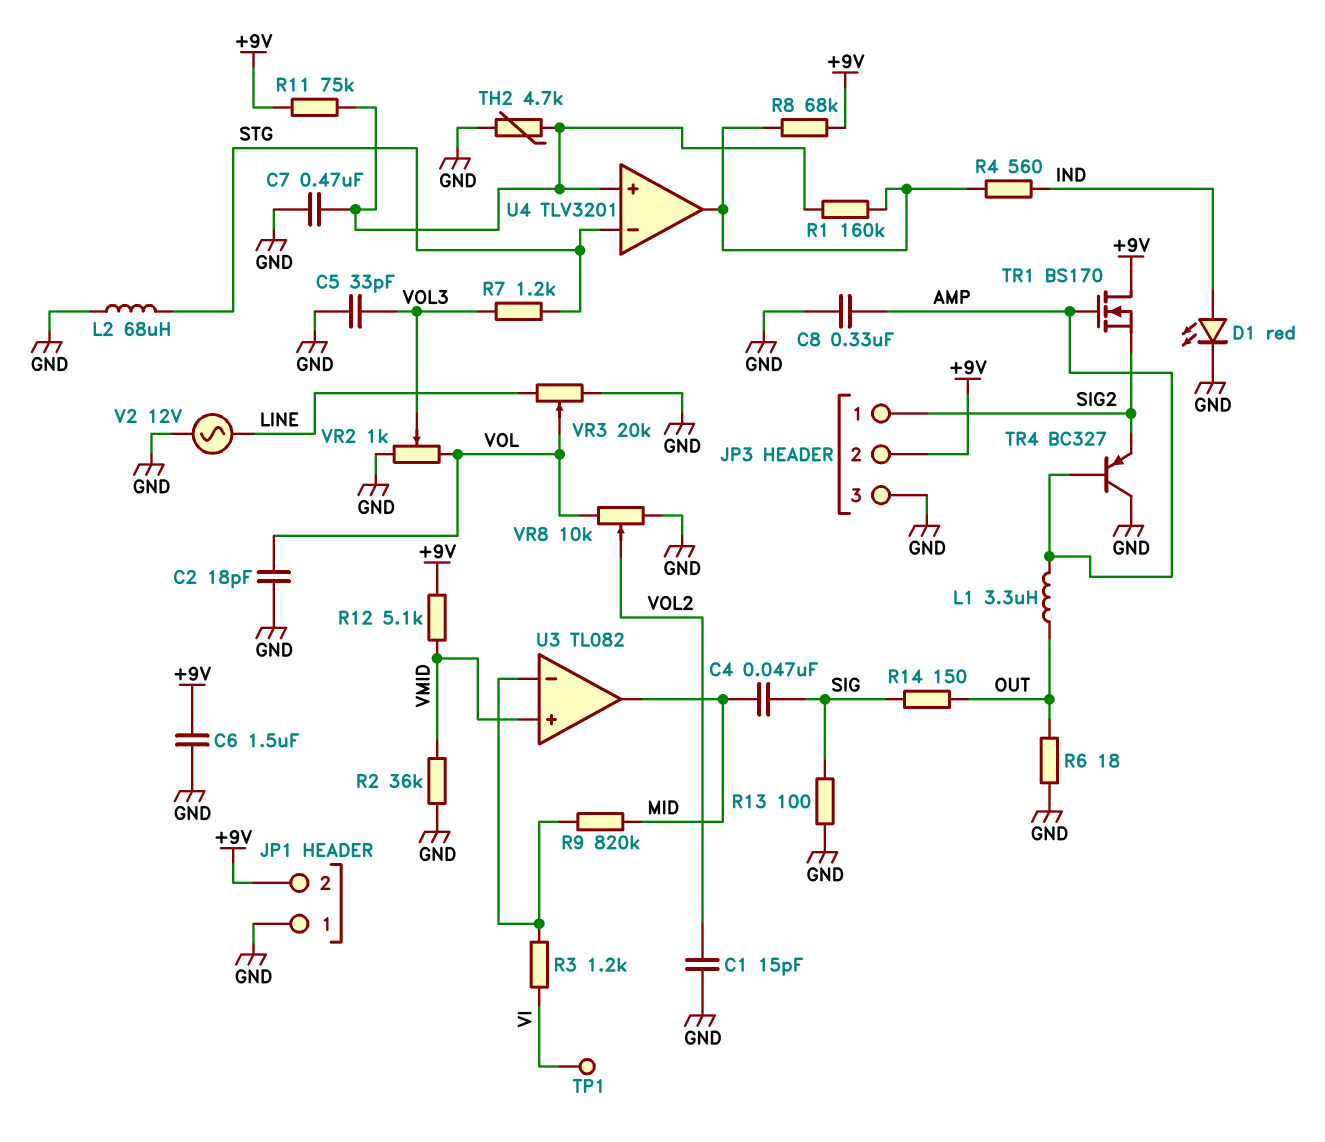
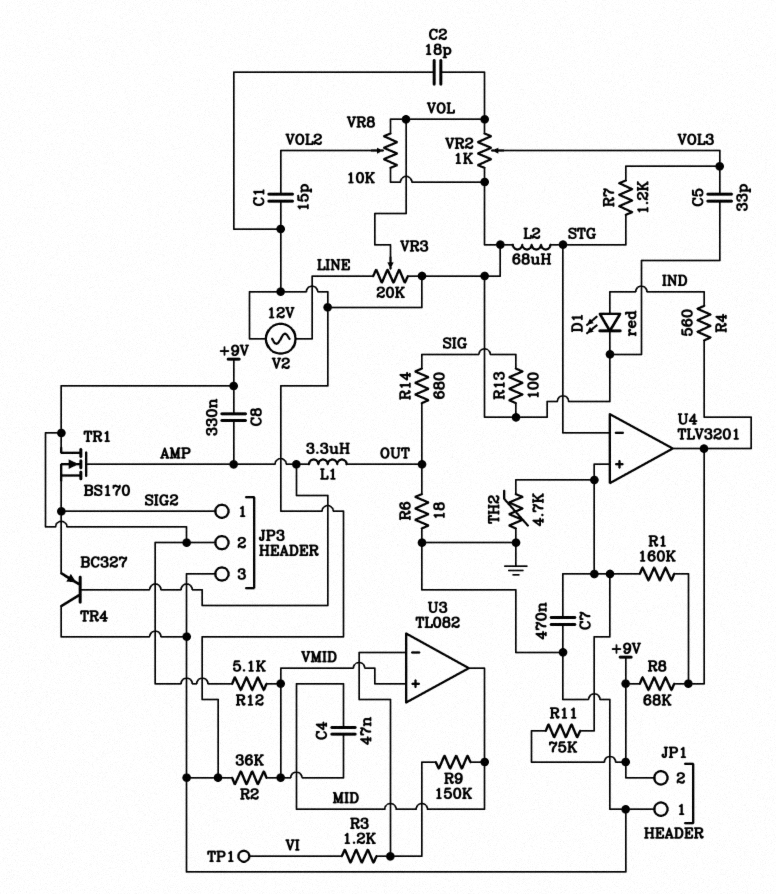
C4: 47nF (MID, SIG) -> 47nF (MID, VMID)
C6: 1.5uF (+9V, GND) -> none
C8: 330nF (AMP, GND) -> 330nF (+9V, AMP)
R9: 820k (MID, U3/in-) -> 150k (MID, U3/in-)
R14: 150 (OUT, SIG) -> 680 (OUT, SIG)

